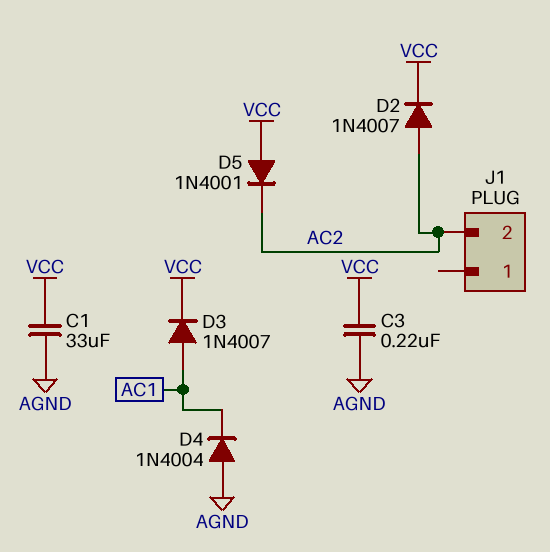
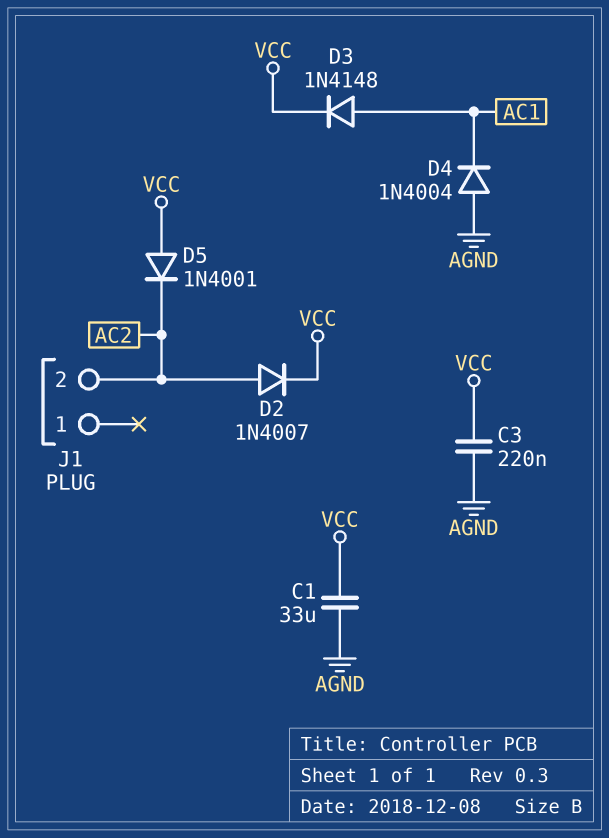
D3: diode 1N4007 (A AC1, K VCC) -> diode 1N4148 (A AC1, K VCC)

